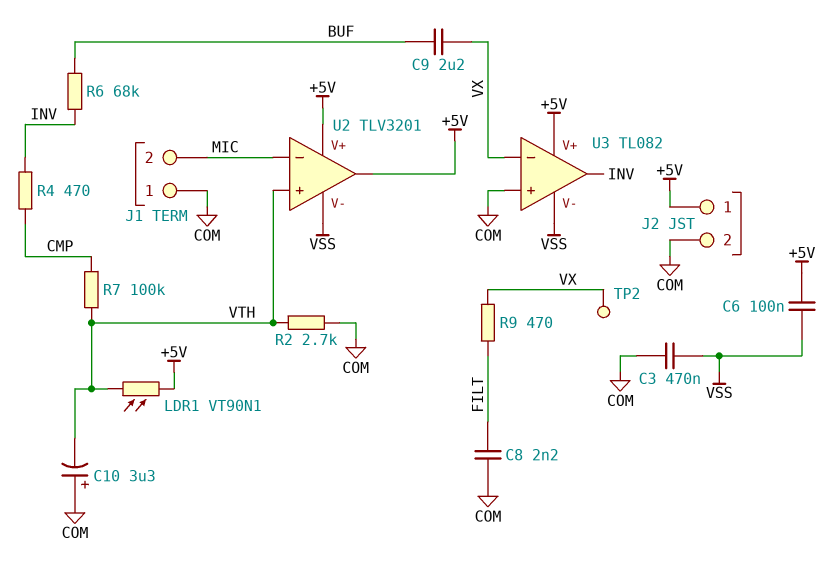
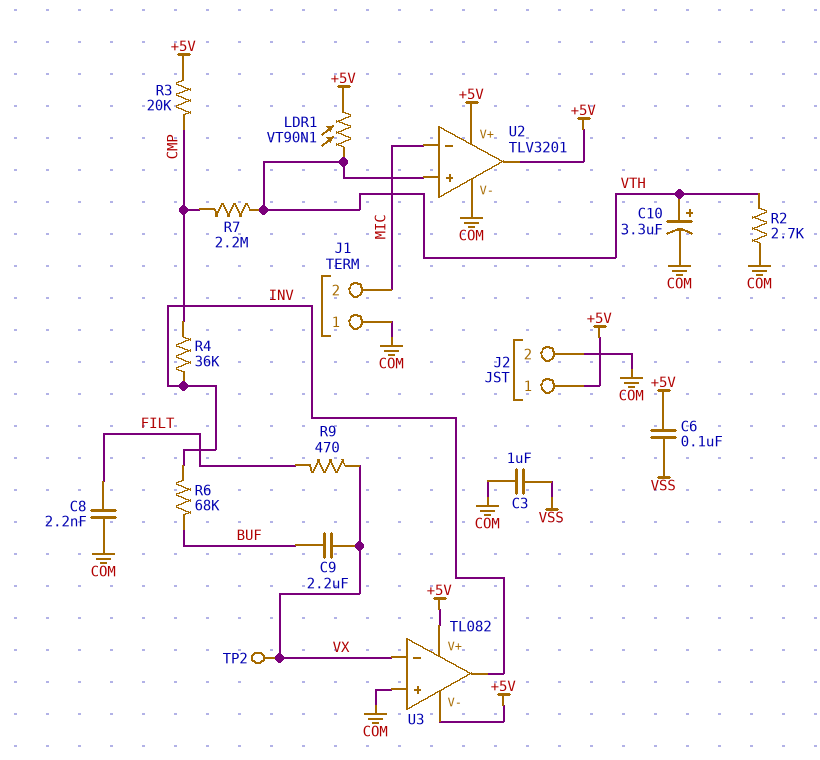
C3: 470nF (COM, VSS) -> 1uF (COM, VSS)
C10: 3.3uF (plus COM, minus VTH) -> 3.3uF (plus VTH, minus COM)
R3: none -> 20k (+5V, CMP)
R4: 470 (CMP, INV) -> 36k (CMP, INV)
R7: 100k (CMP, VTH) -> 2.2M (CMP, VTH)
U2 pin V-: VSS -> COM
U3 pin V-: VSS -> +5V

